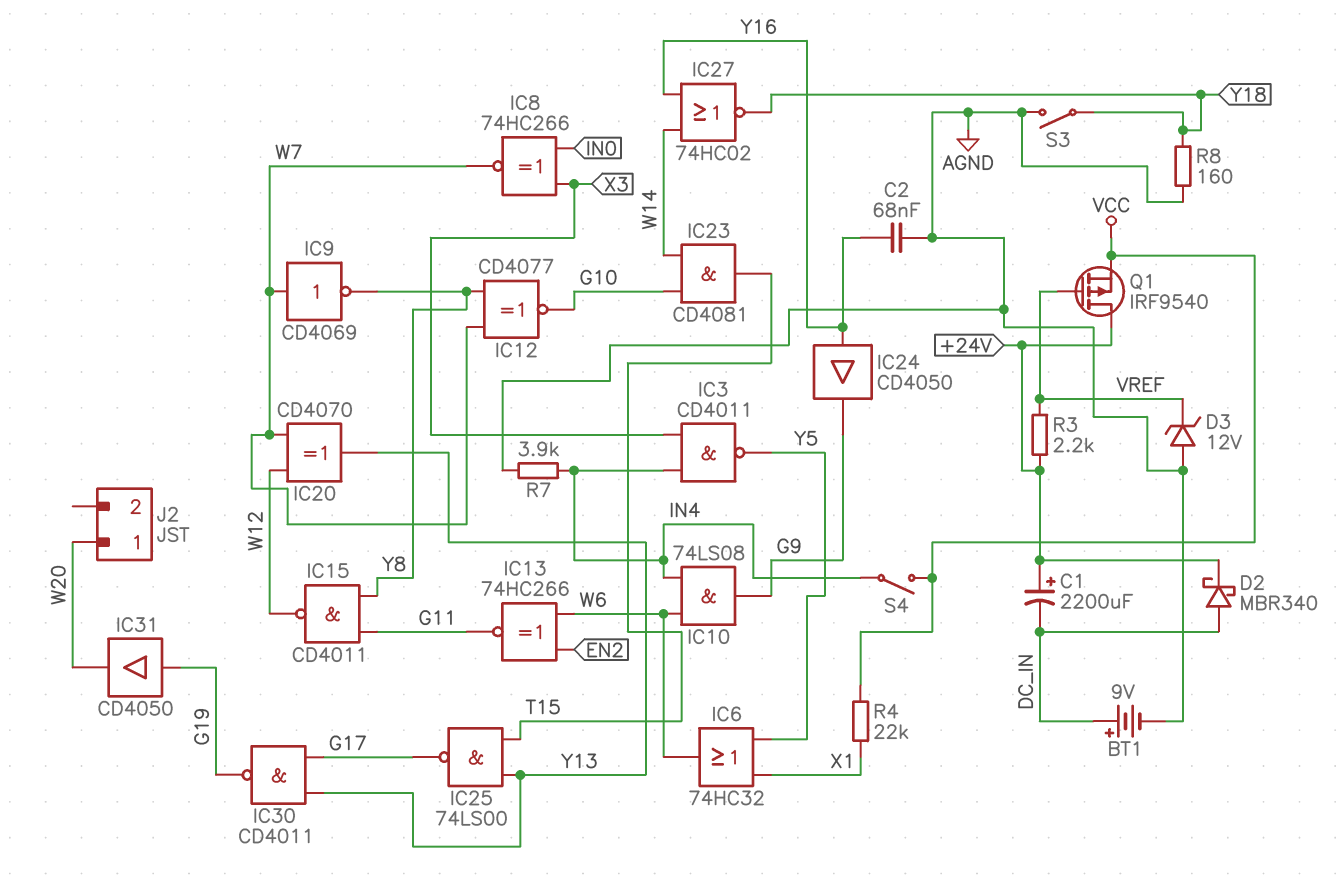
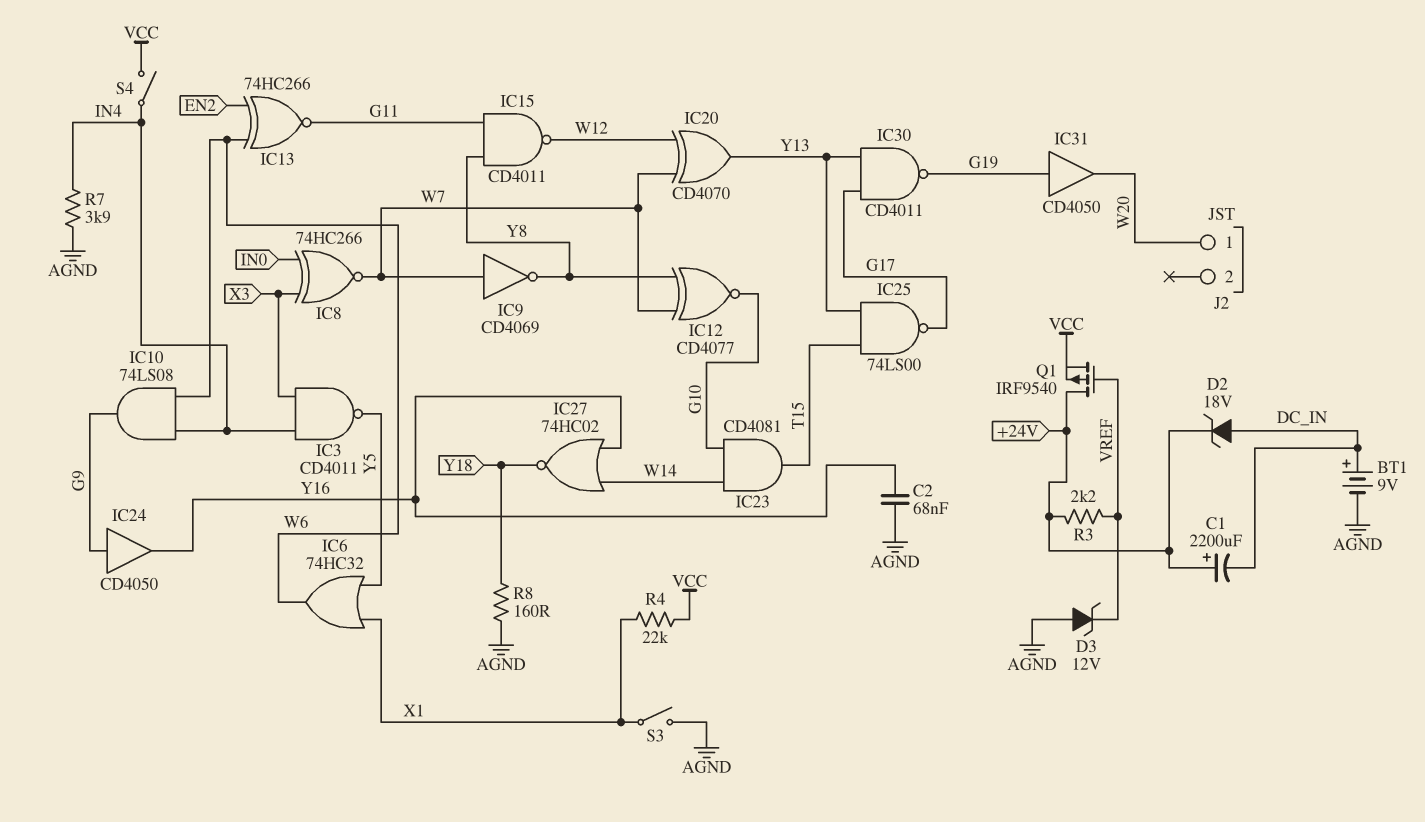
D2: schottky MBR340 (A DC_IN, K +24V) -> zener 18V (A DC_IN, K +24V)
IC24: buffer CD4050 (in Y16, out G9) -> buffer CD4050 (in G9, out Y16)
S3: switch (AGND, Y18) -> switch (AGND, X1)

